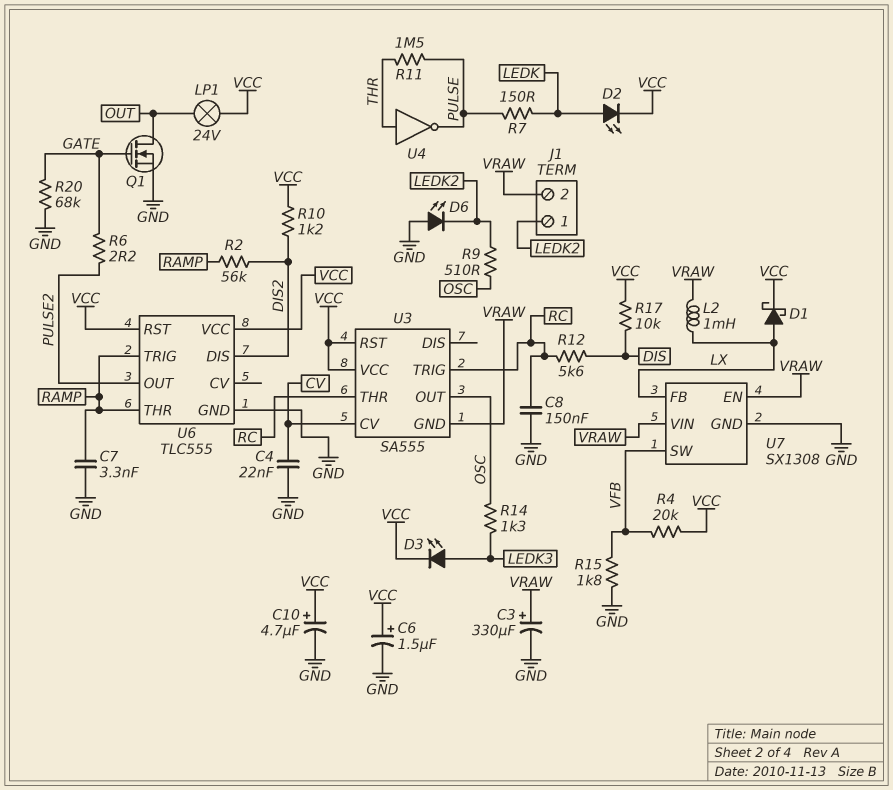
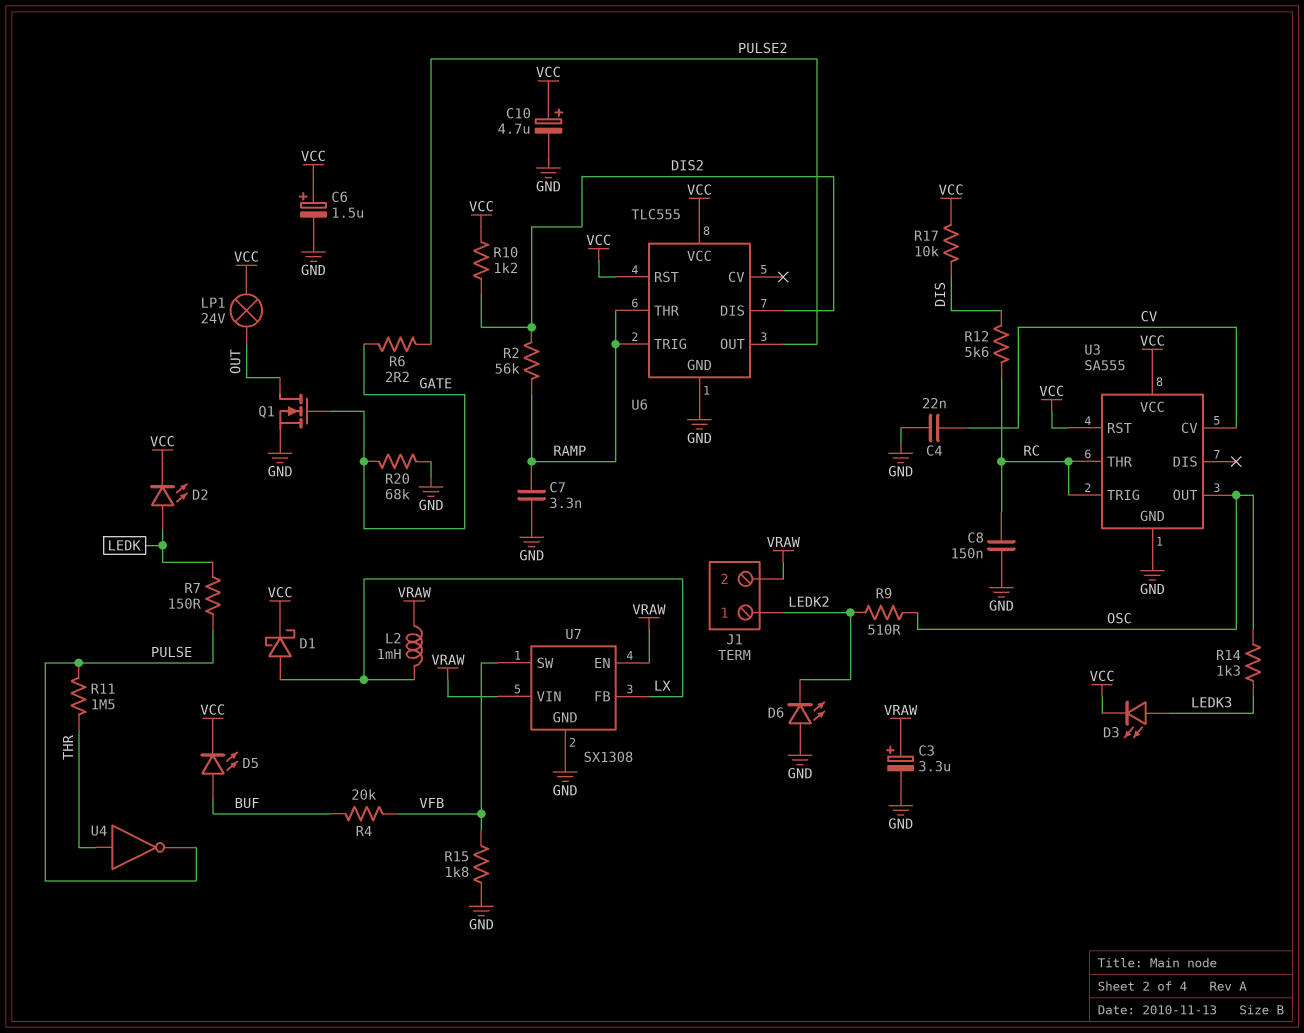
C3: 330uF (plus VRAW, minus GND) -> 3.3uF (plus VRAW, minus GND)
D5: none -> LED (A BUF, K VCC)
R4: 20k (VCC, VFB) -> 20k (BUF, VFB)
U3 pin GND: VRAW -> GND

